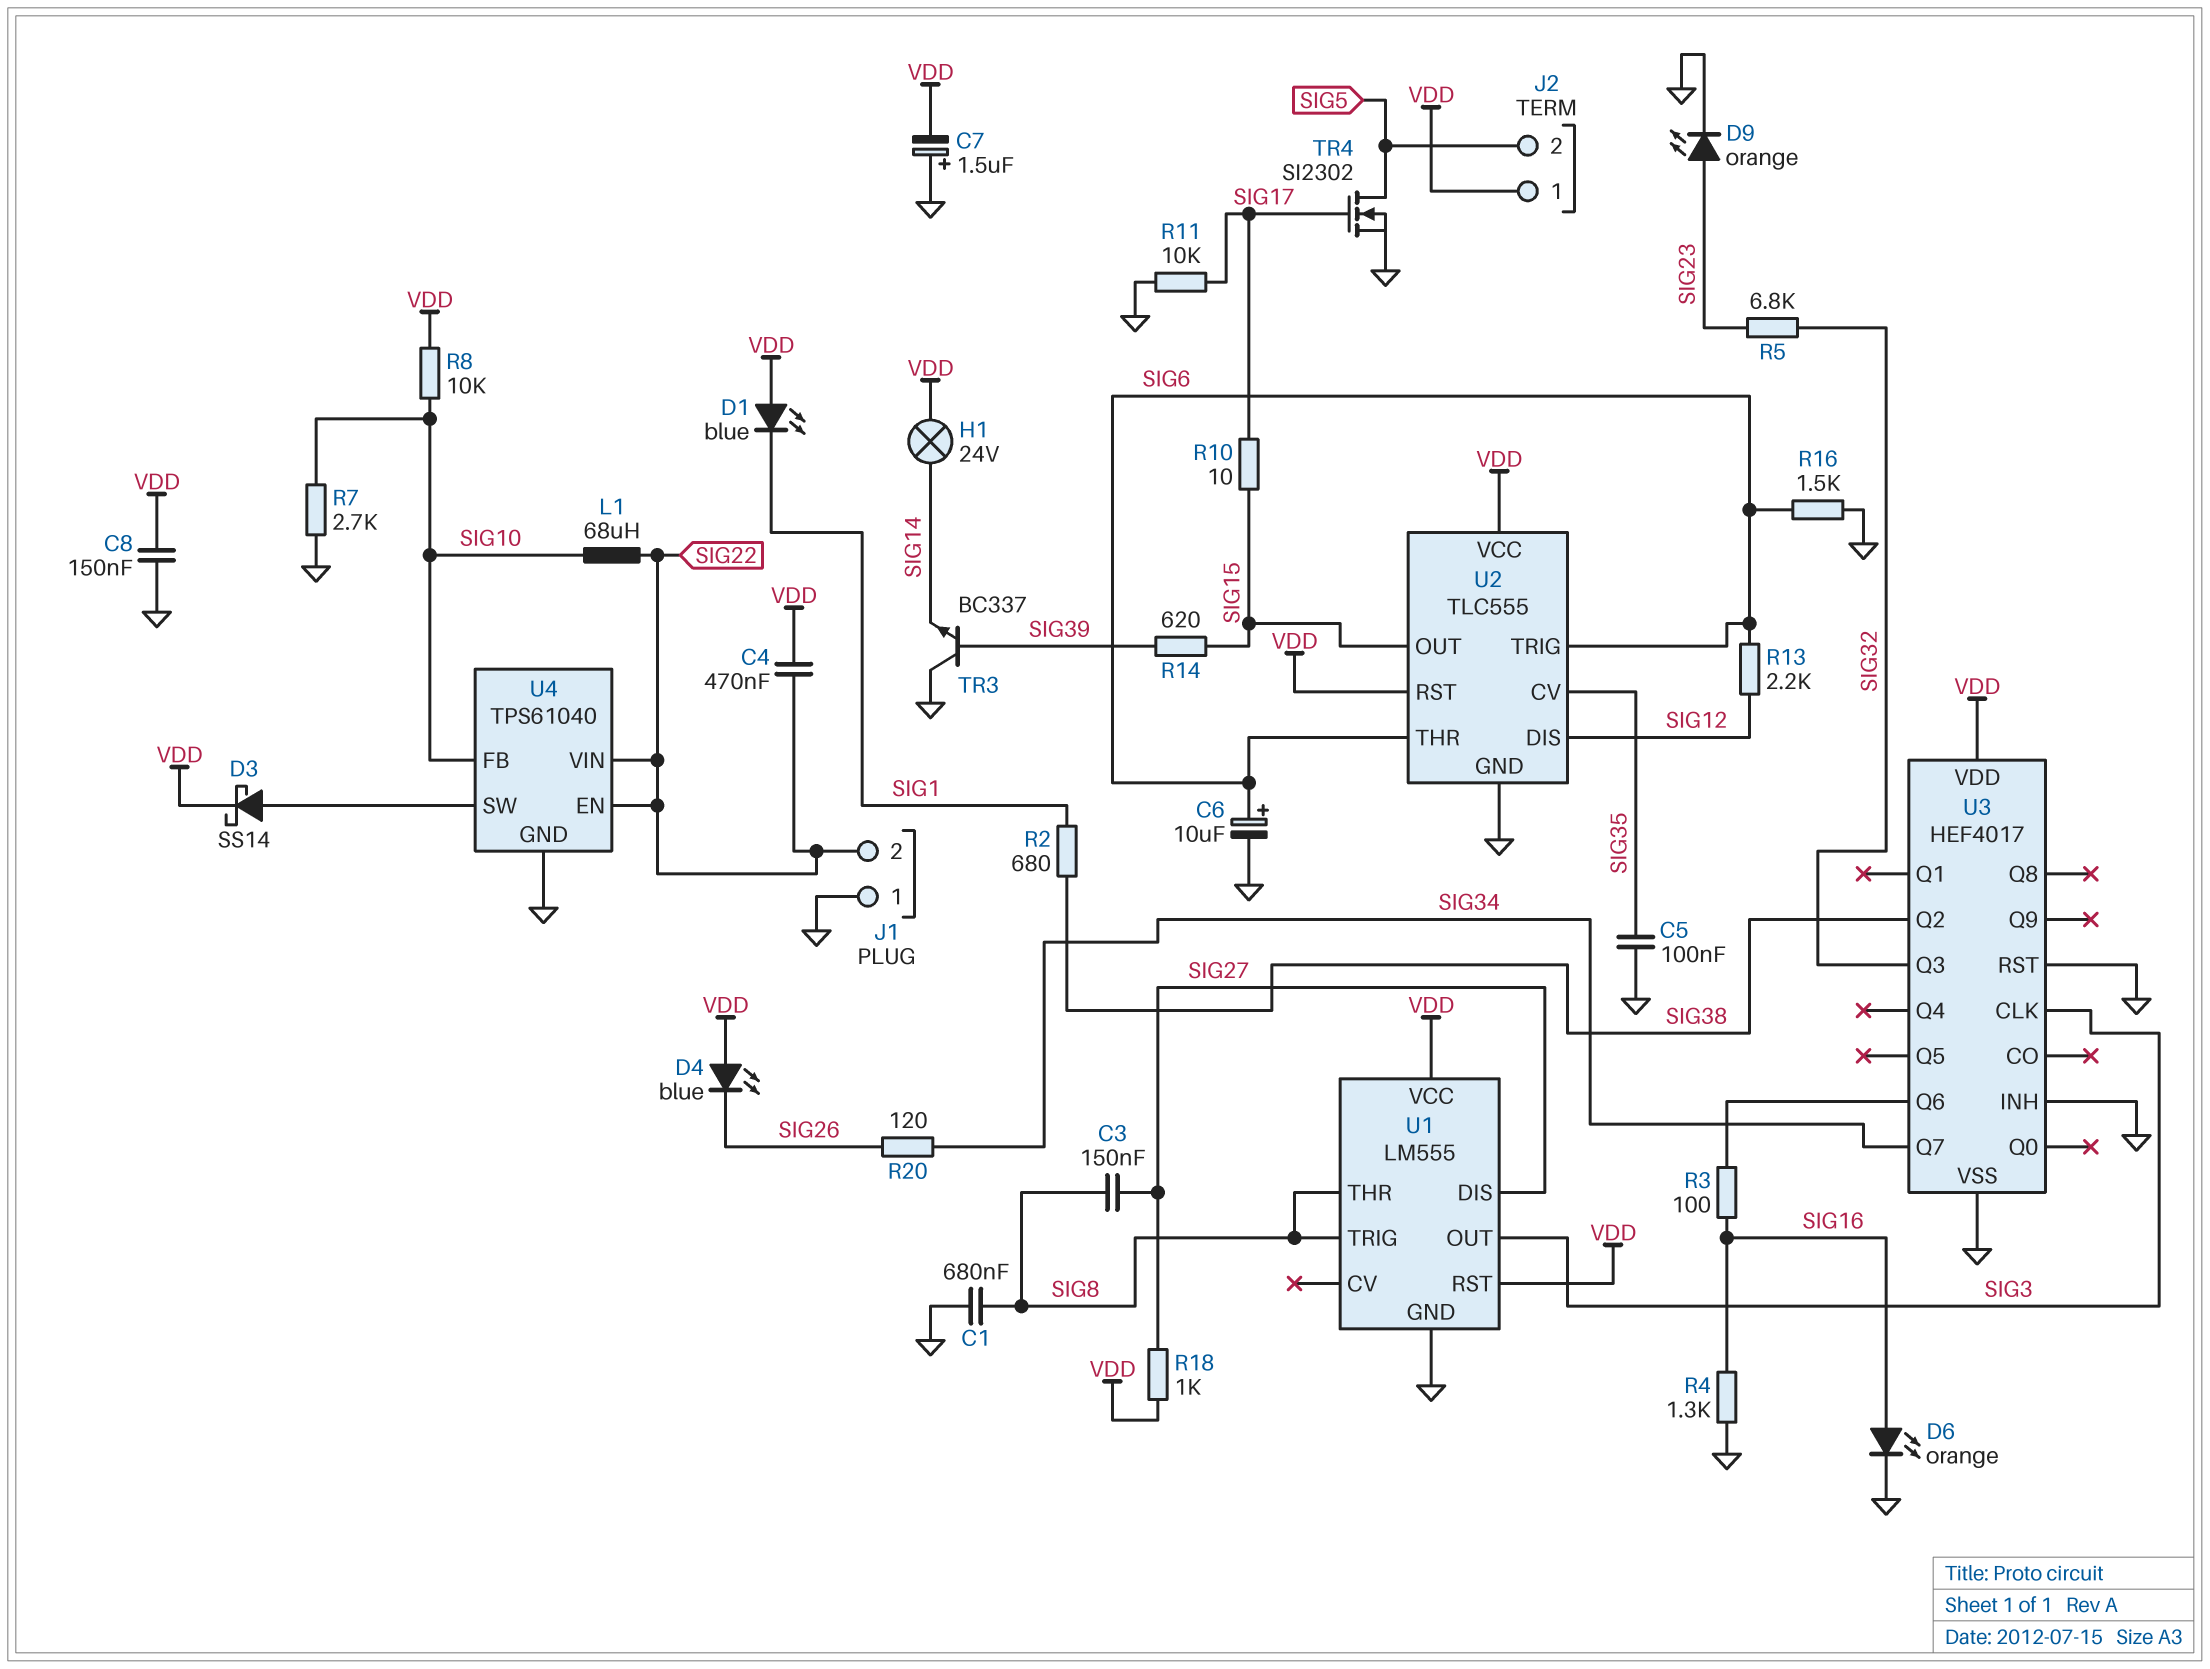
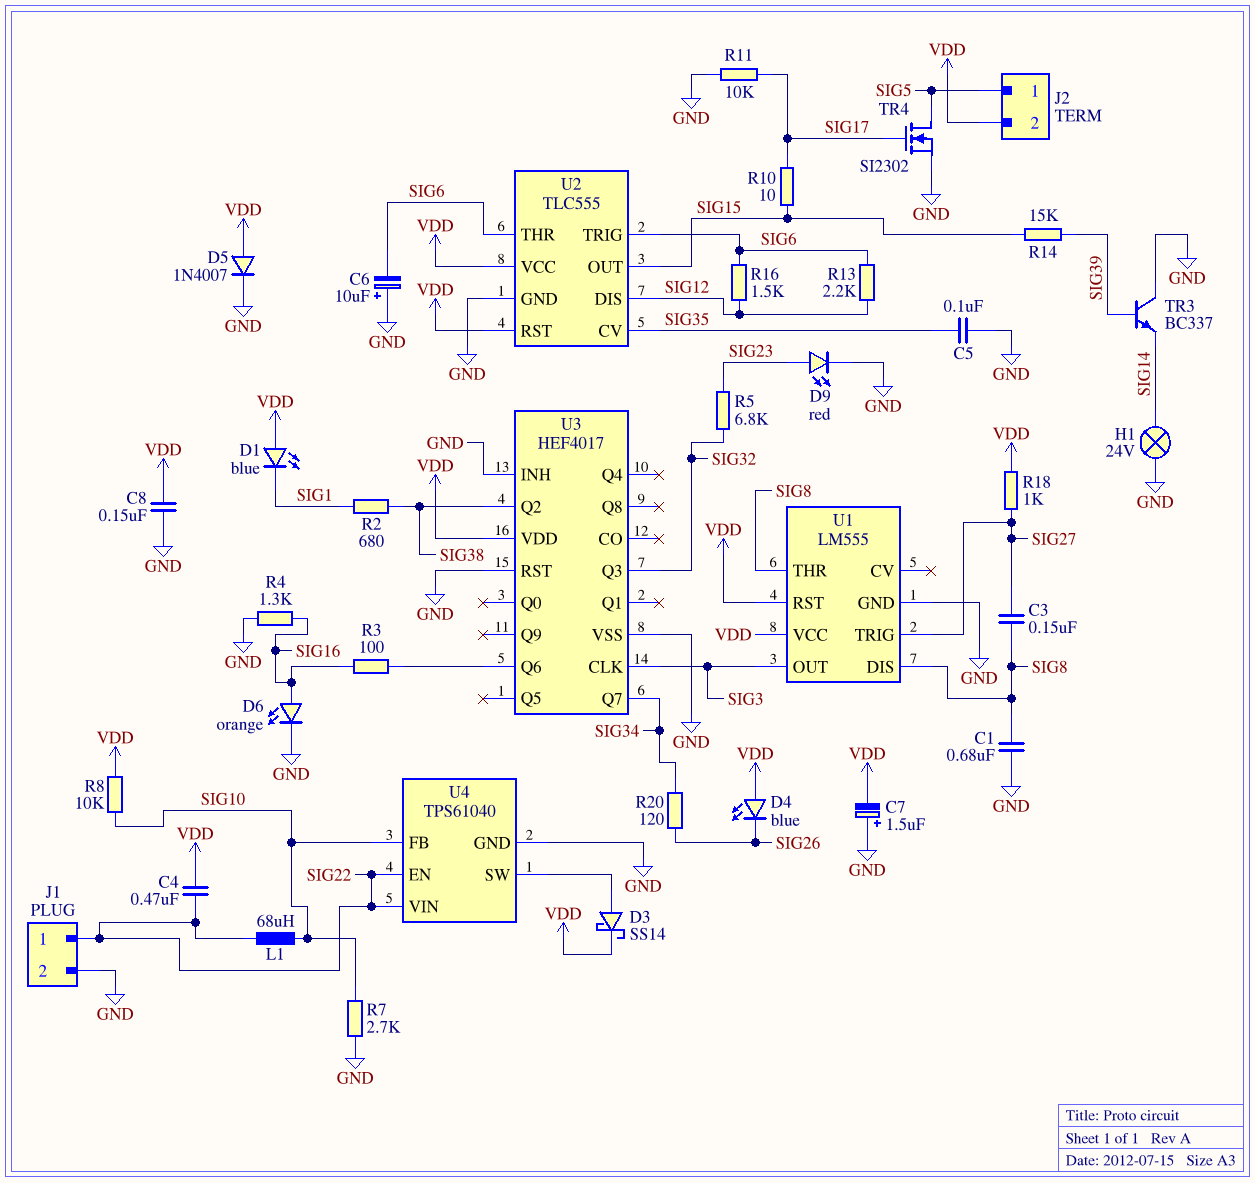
C6: 10uF (plus SIG6, minus GND) -> 10uF (plus GND, minus SIG6)
D5: none -> diode 1N4007 (A VDD, K GND)
D9: LED orange (A SIG23, K GND) -> LED red (A SIG23, K GND)
H1: lamp 24V (SIG14, VDD) -> lamp 24V (GND, SIG14)
J1 pin 1: GND -> SIG22
J1 pin 2: SIG22 -> GND
J2 pin 1: VDD -> SIG5
J2 pin 2: SIG5 -> VDD
R14: 620 (SIG15, SIG39) -> 15k (SIG15, SIG39)
R16: 1.5k (GND, SIG6) -> 1.5k (SIG6, SIG12)
U1 pin DIS: SIG27 -> SIG8
U1 pin TRIG: SIG8 -> SIG27

